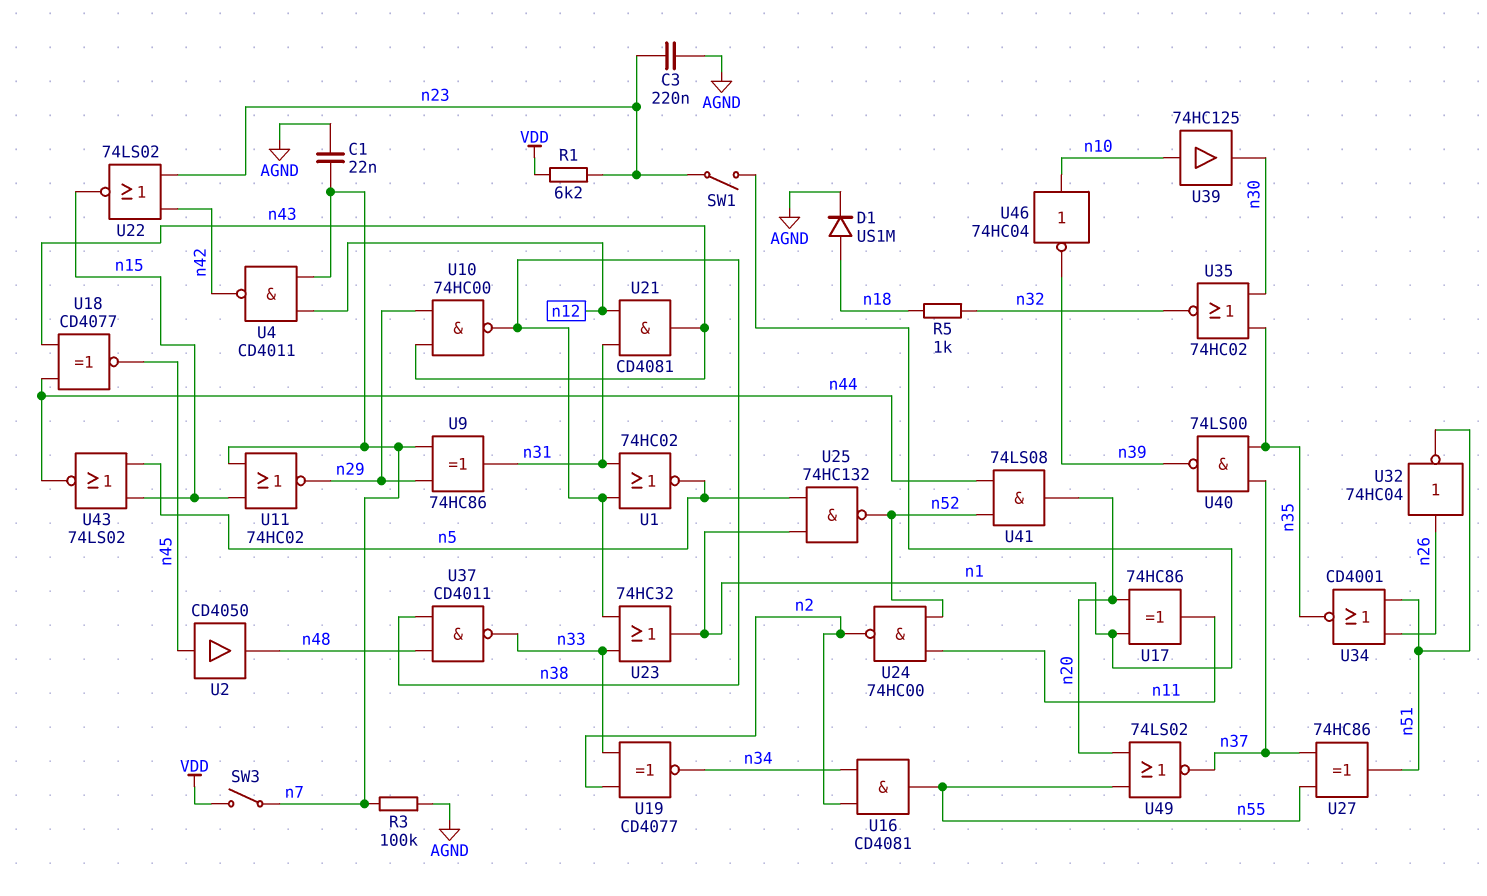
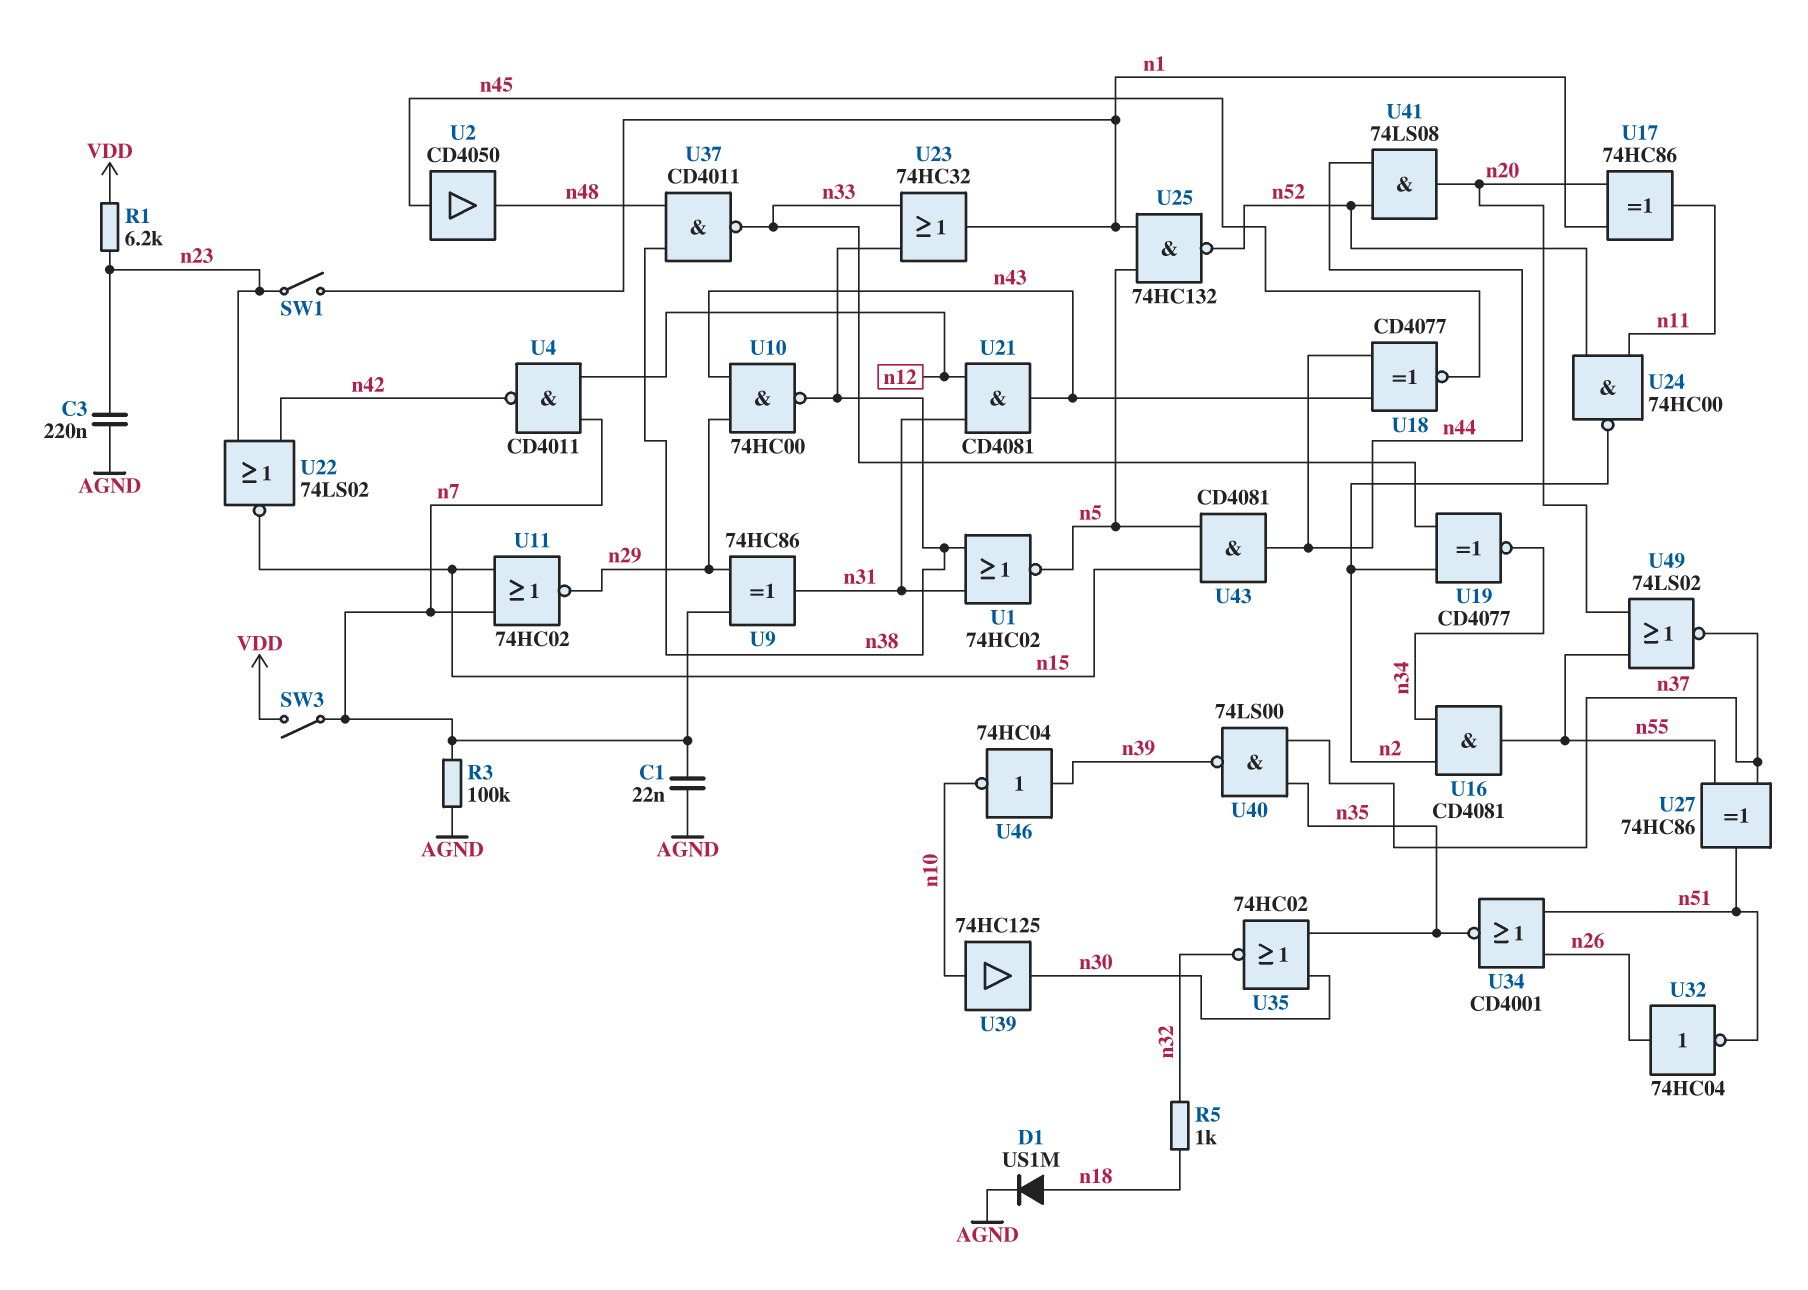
U43: NOR 74LS02 (in n5, in n15, out n44) -> AND CD4081 (in n5, in n15, out n44)
U46: NOT 74HC04 (in n10, out n39) -> NOT 74HC04 (in n39, out n10)

